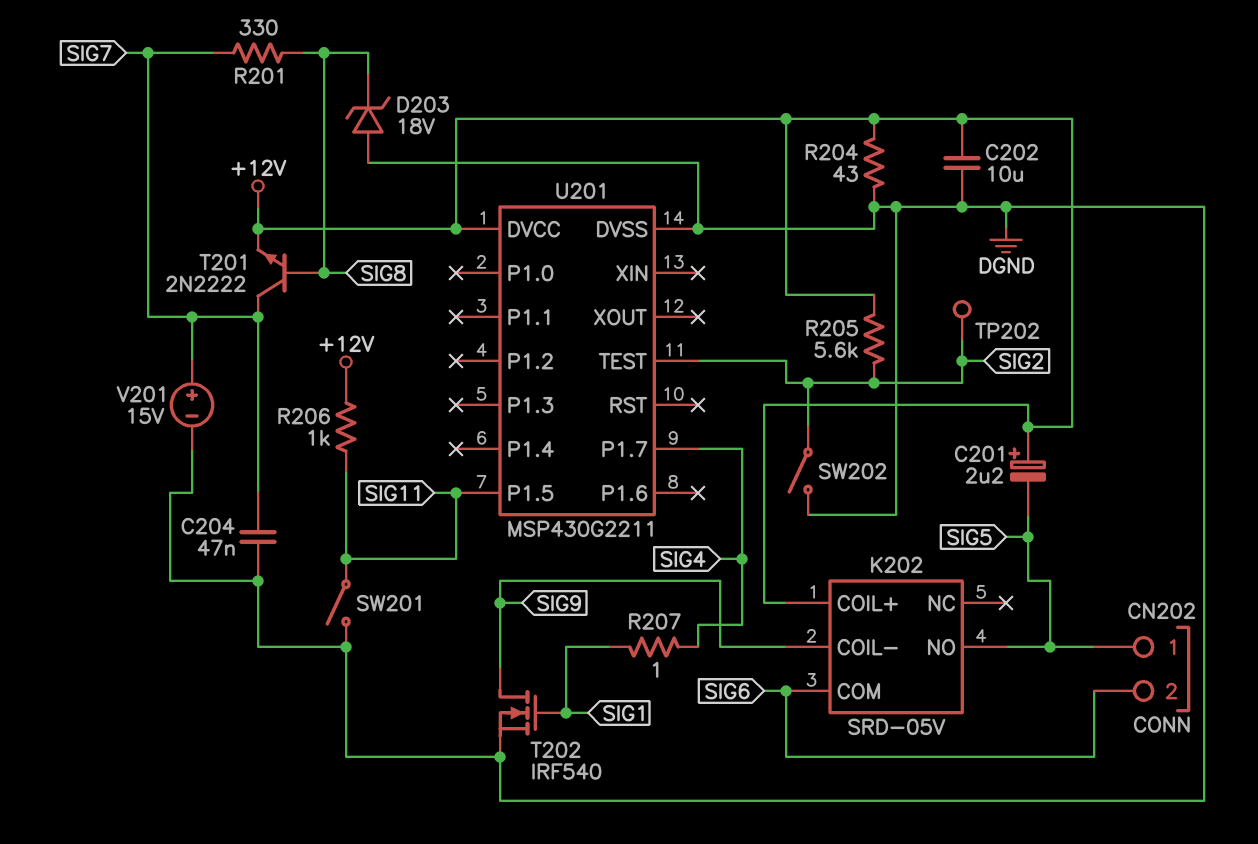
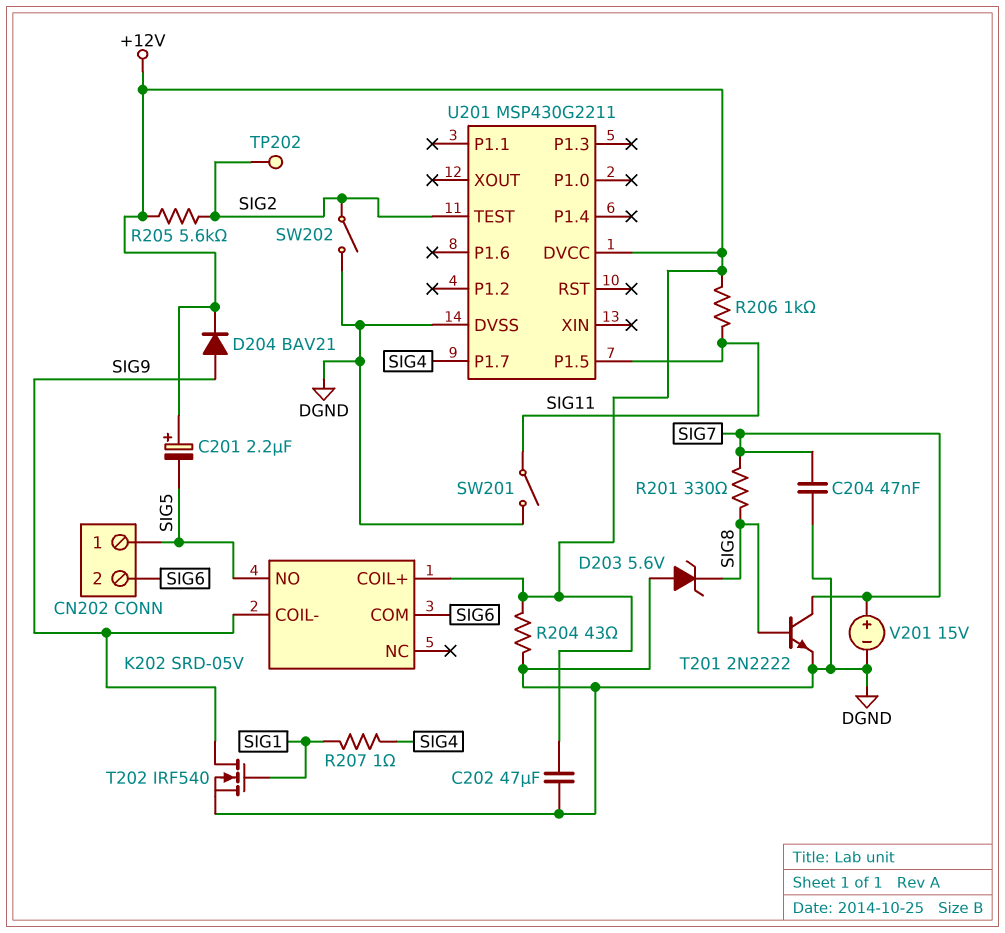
C202: 10uF (+12V, DGND) -> 47uF (+12V, DGND)
D203: zener 18V (A DGND, K SIG8) -> zener 5.6V (A DGND, K SIG8)
D204: none -> diode BAV21 (A SIG9, K +12V)
T201: NPN 2N2222 (B SIG8, C SIG7, E +12V) -> NPN 2N2222 (B SIG8, C SIG7, E DGND)

